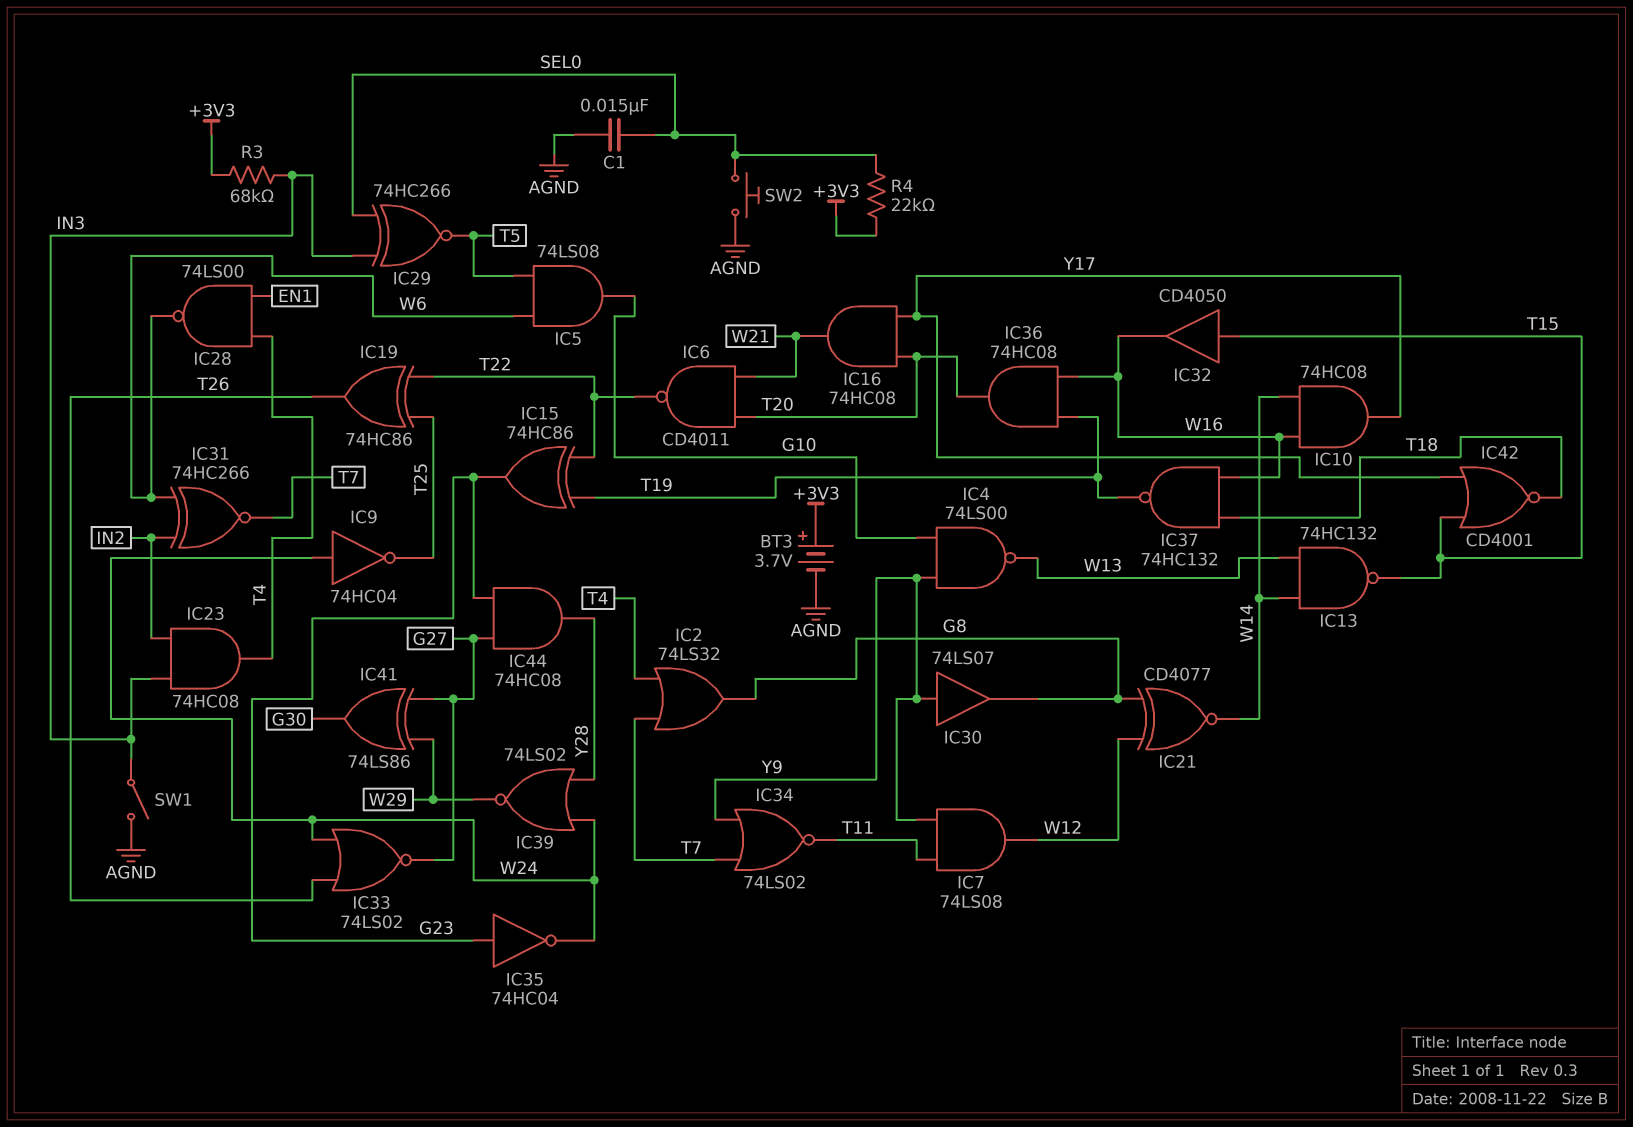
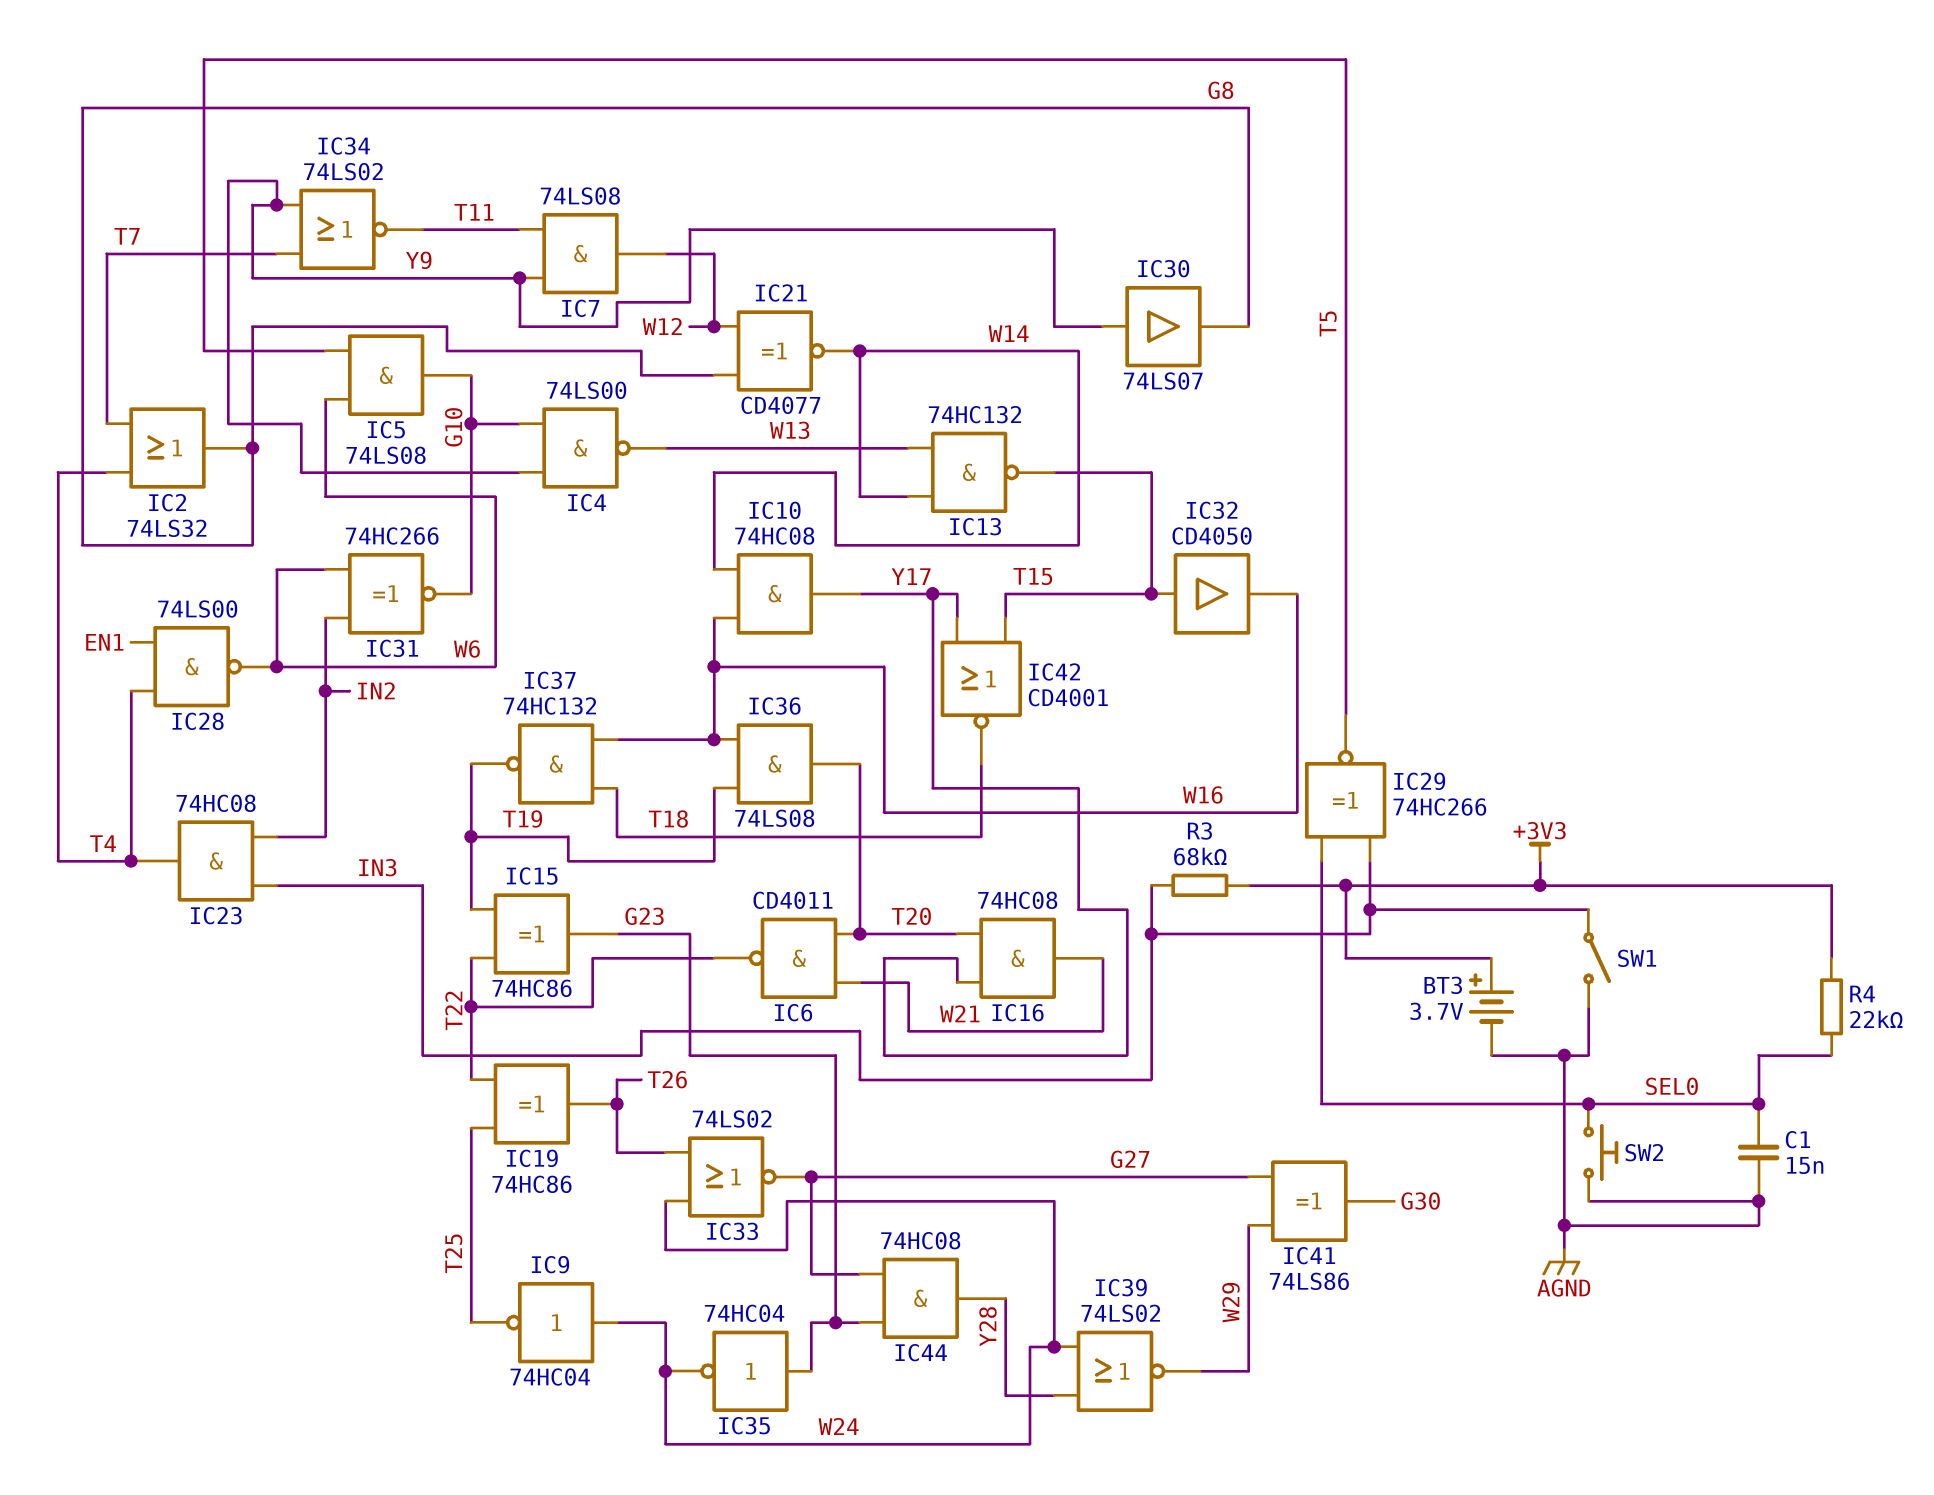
IC31: XNOR 74HC266 (in IN2, in W6, out T7) -> XNOR 74HC266 (in IN2, in W6, out G10)
IC36: AND 74HC08 (in T19, in W16, out T20) -> AND 74LS08 (in T19, in W16, out T20)

